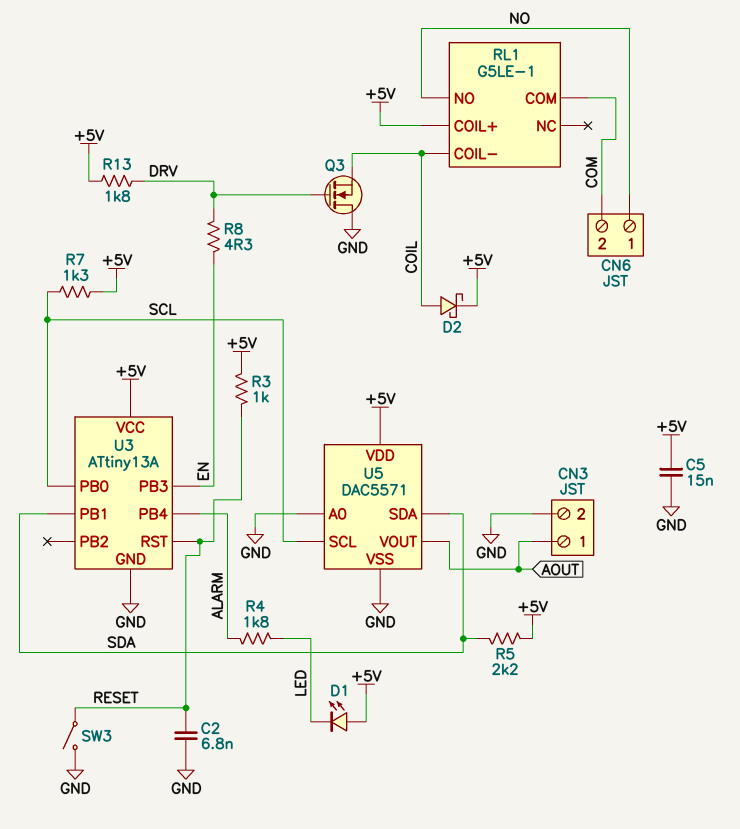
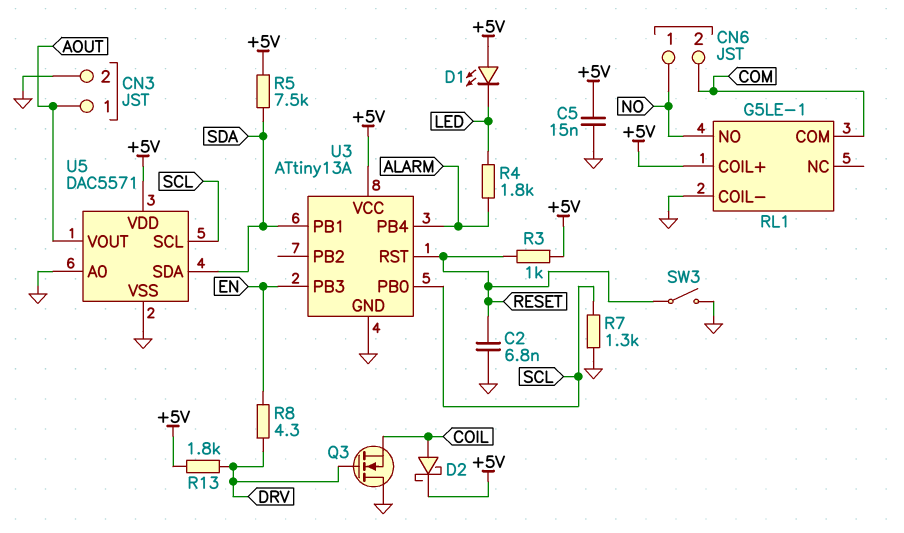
R5: 2.2k (+5V, SDA) -> 7.5k (+5V, SDA)
R7: 1.3k (+5V, SCL) -> 1.3k (GND, SCL)
RL1 pin COIL-: COIL -> GND

